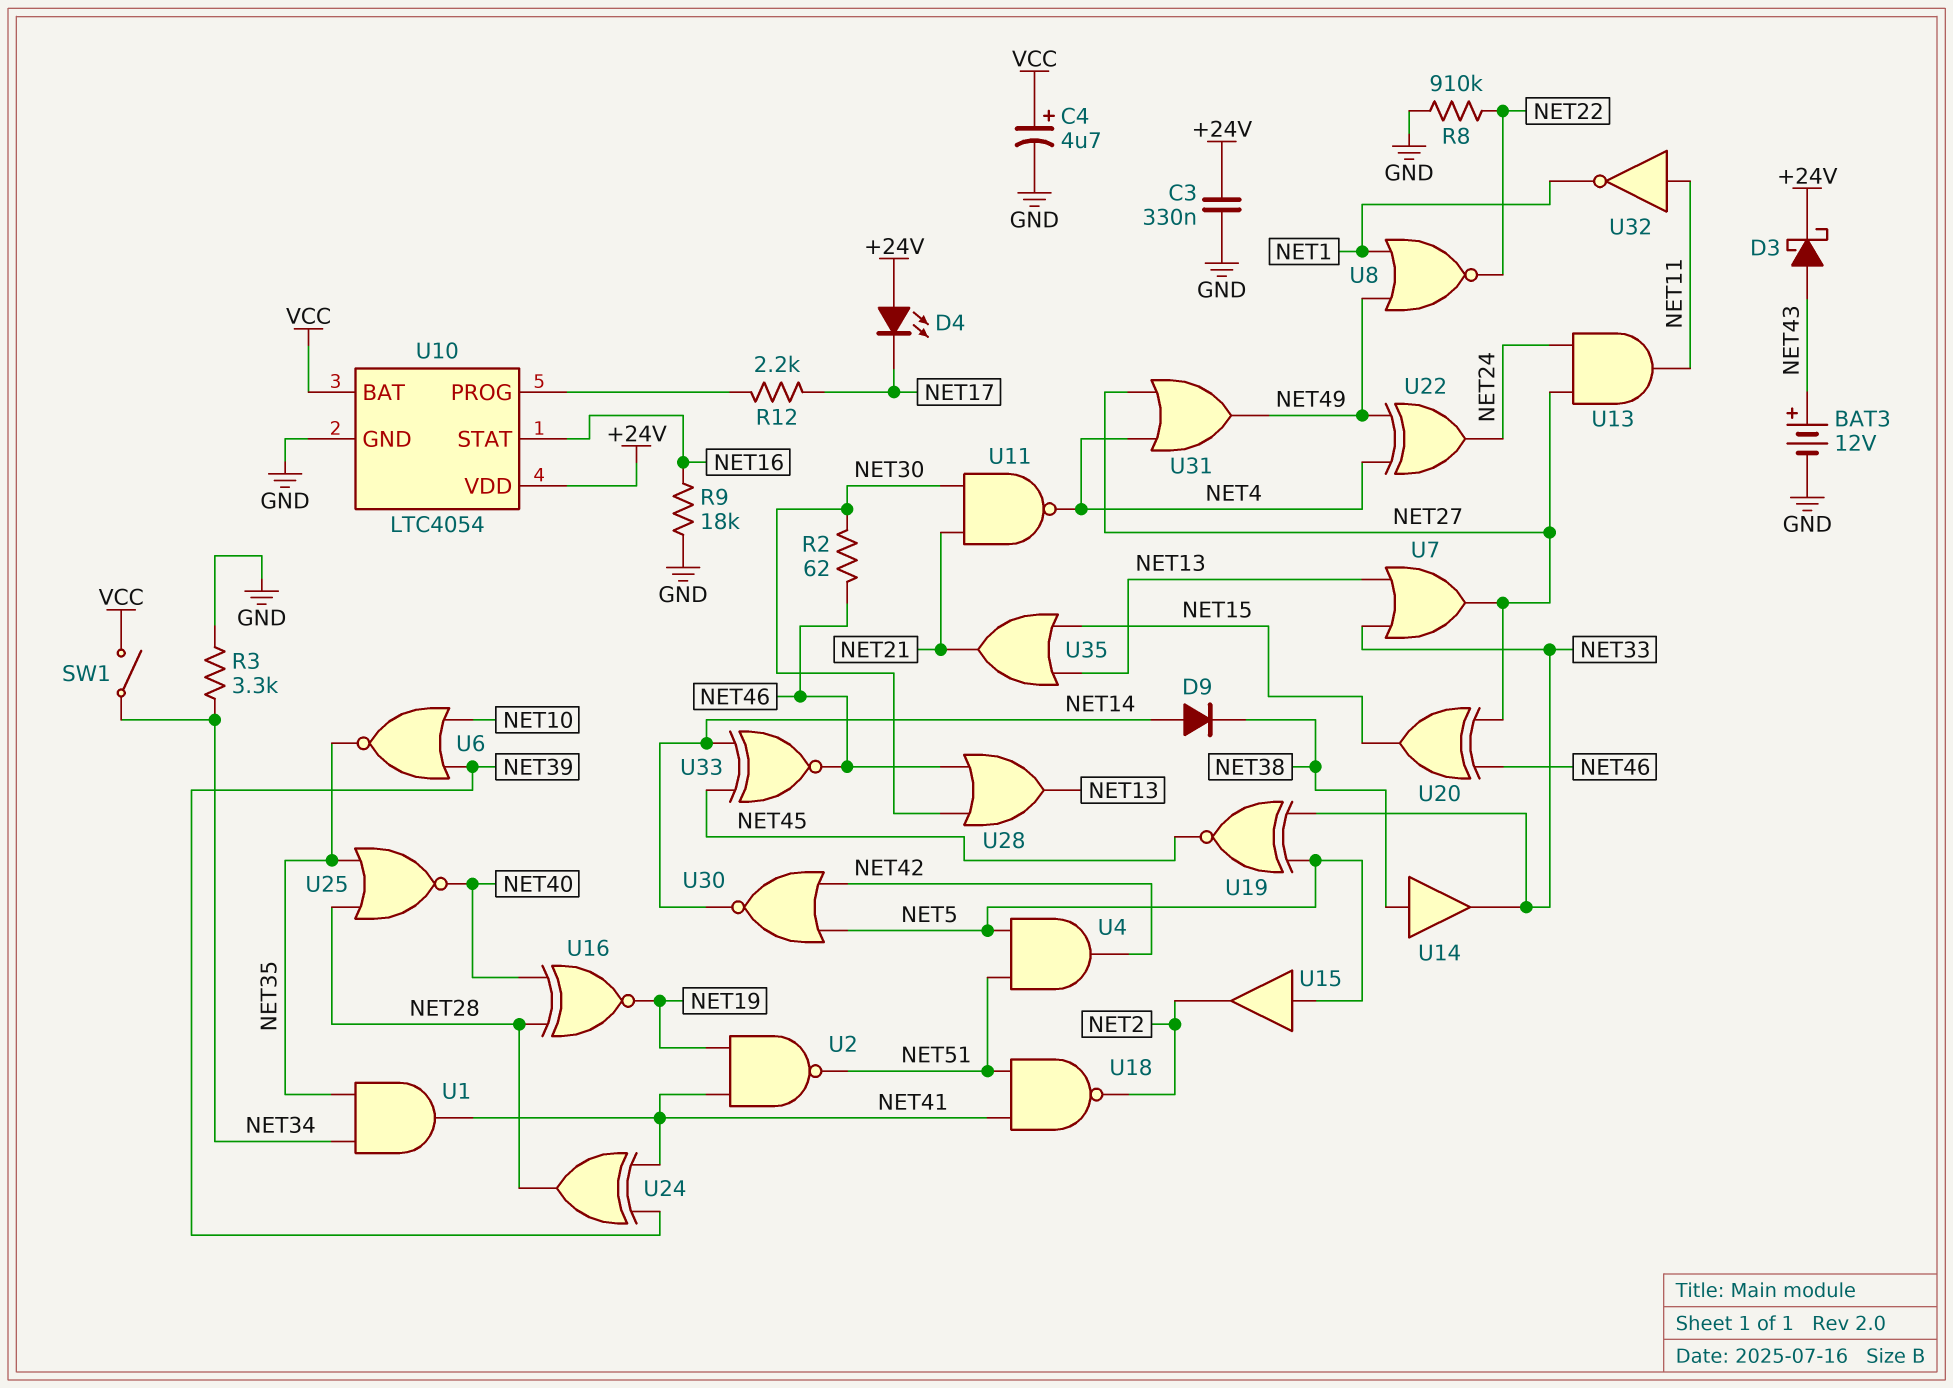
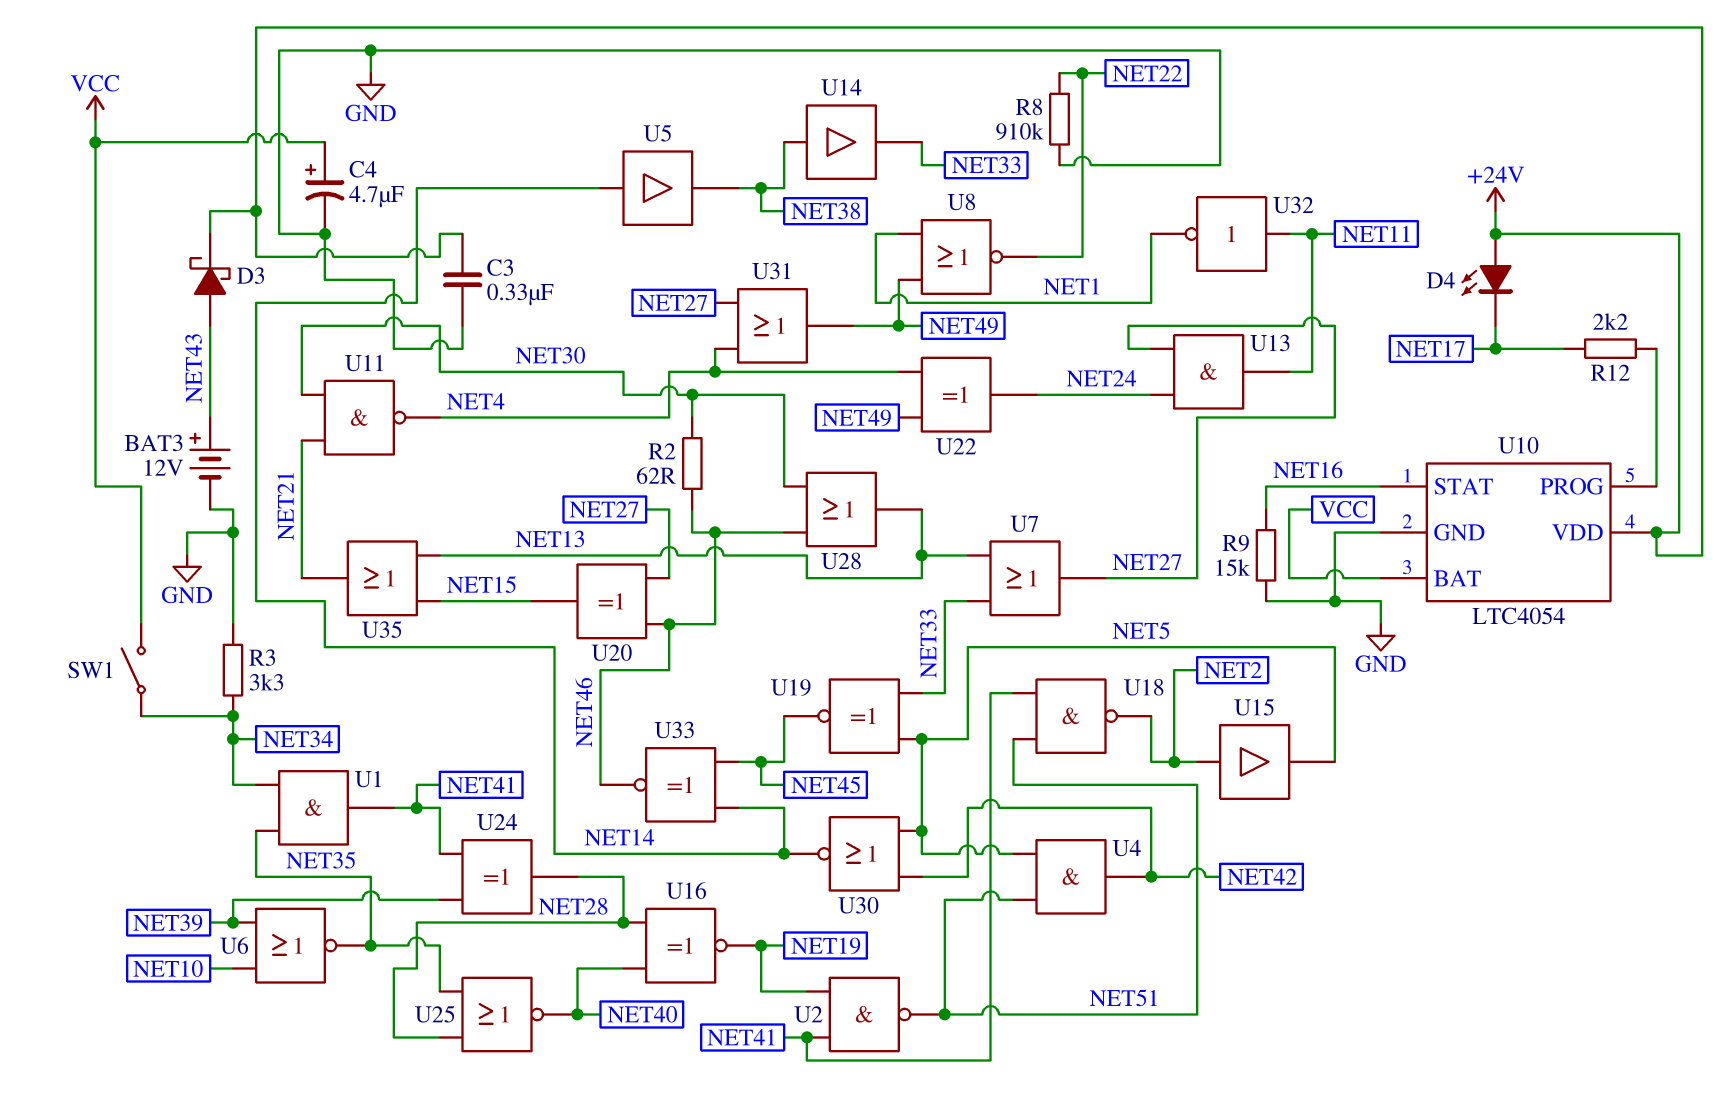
D9: diode (A NET14, K NET38) -> none
R9: 18k (GND, NET16) -> 15k (GND, NET16)
U5: none -> buffer (in NET14, out NET38)
U15: buffer (in NET5, out NET2) -> buffer (in NET2, out NET5)

